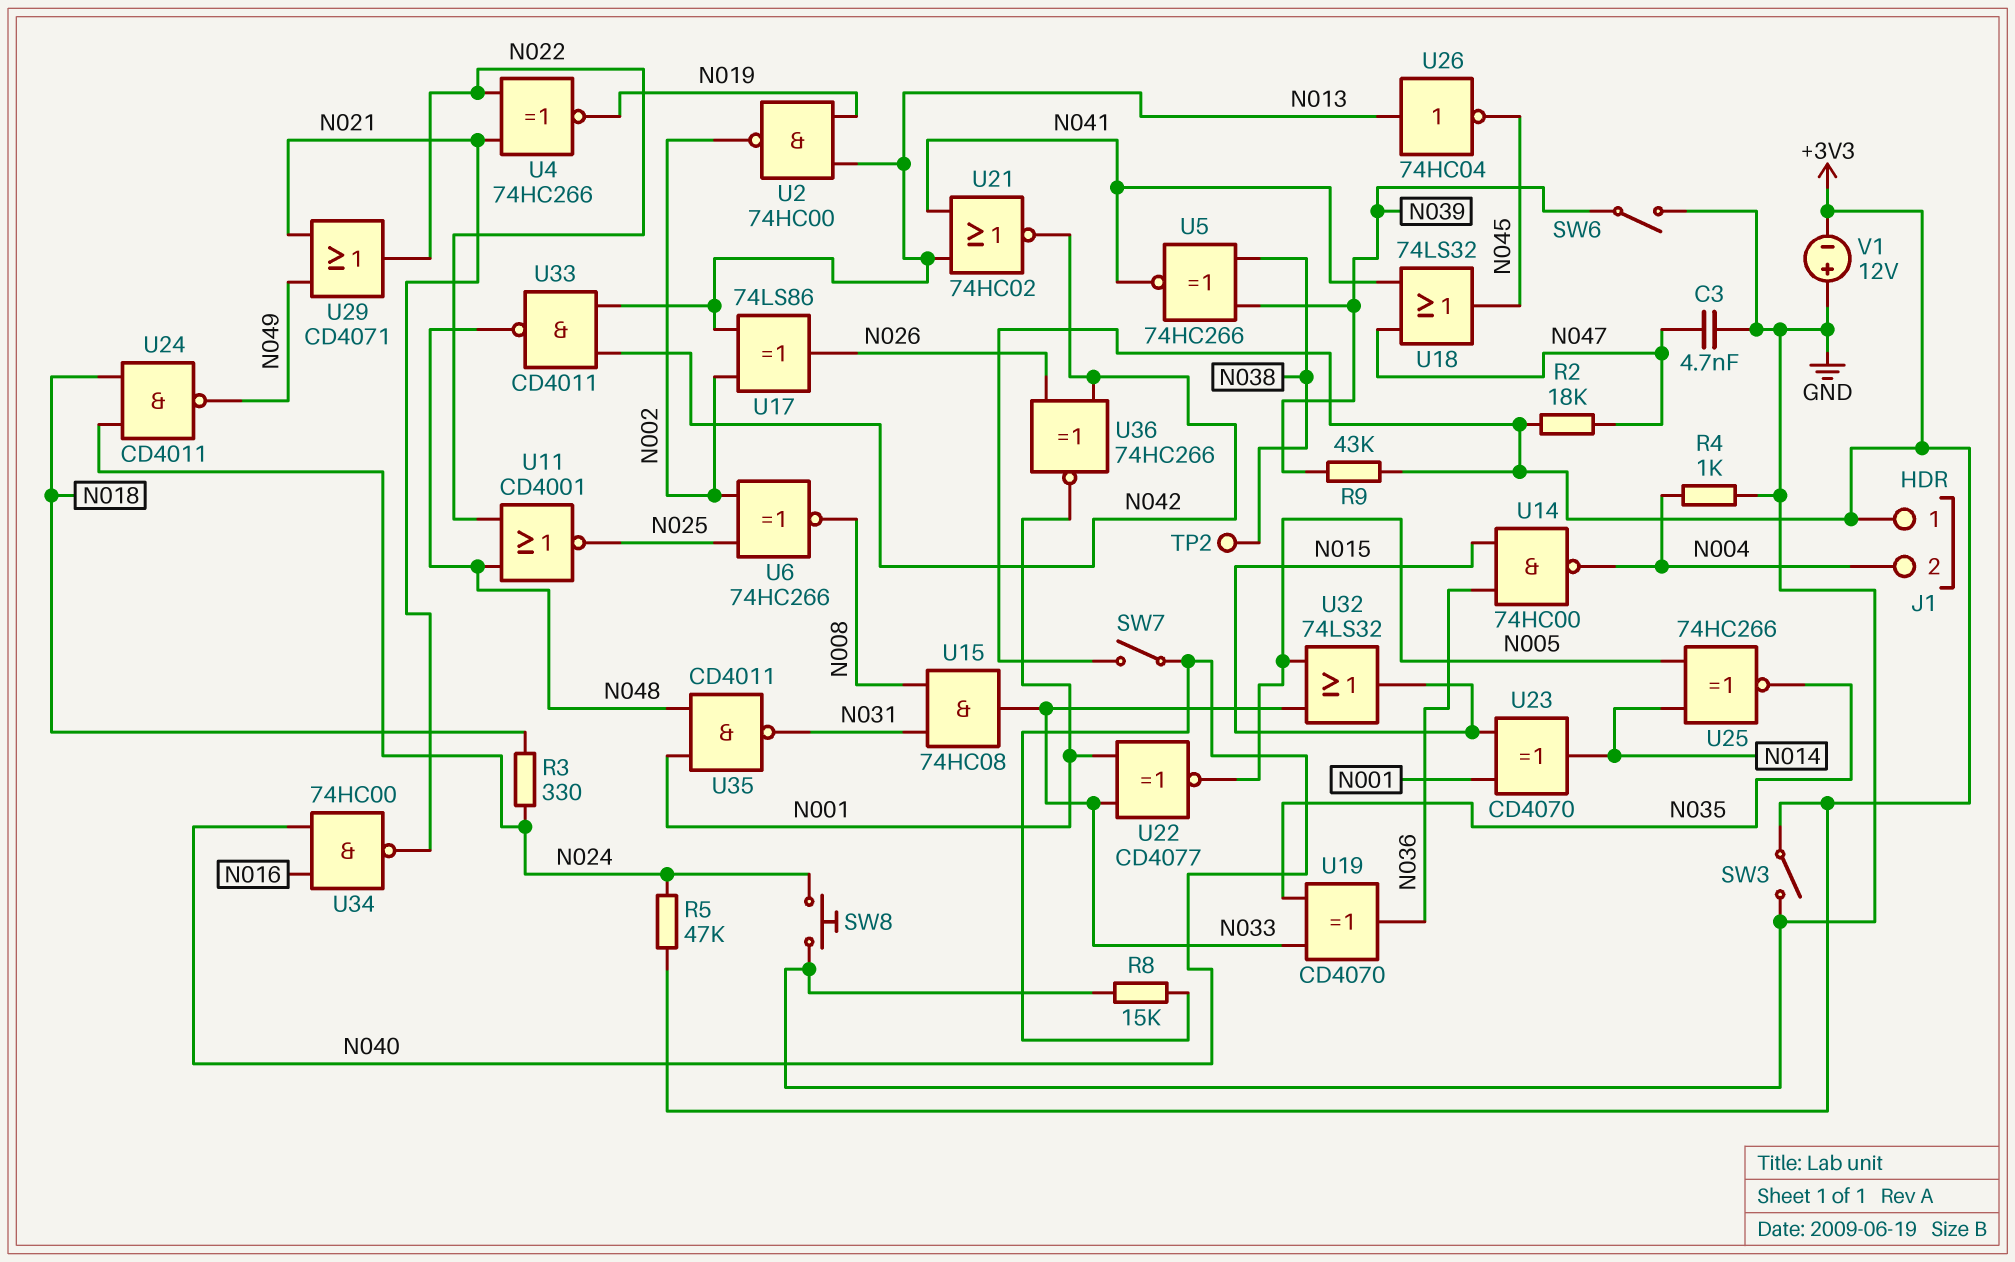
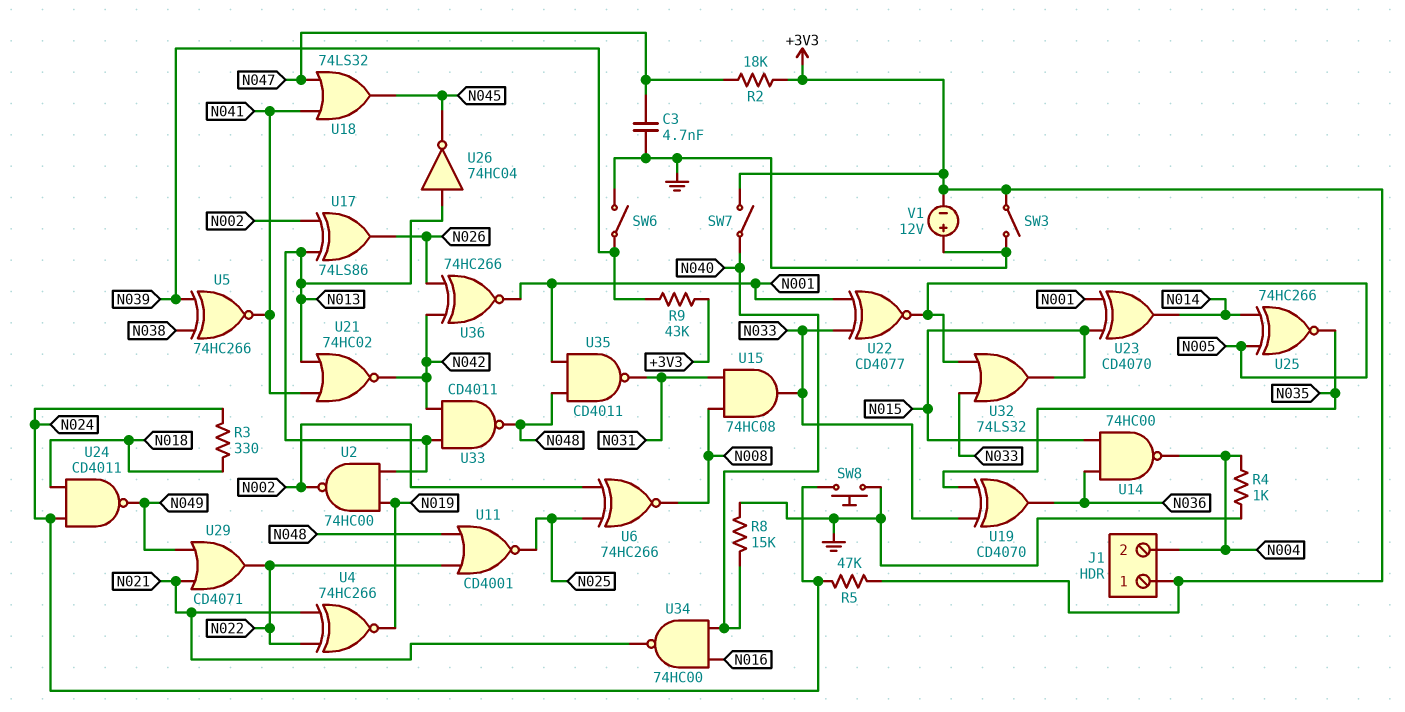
TP2: test point (N038) -> none

